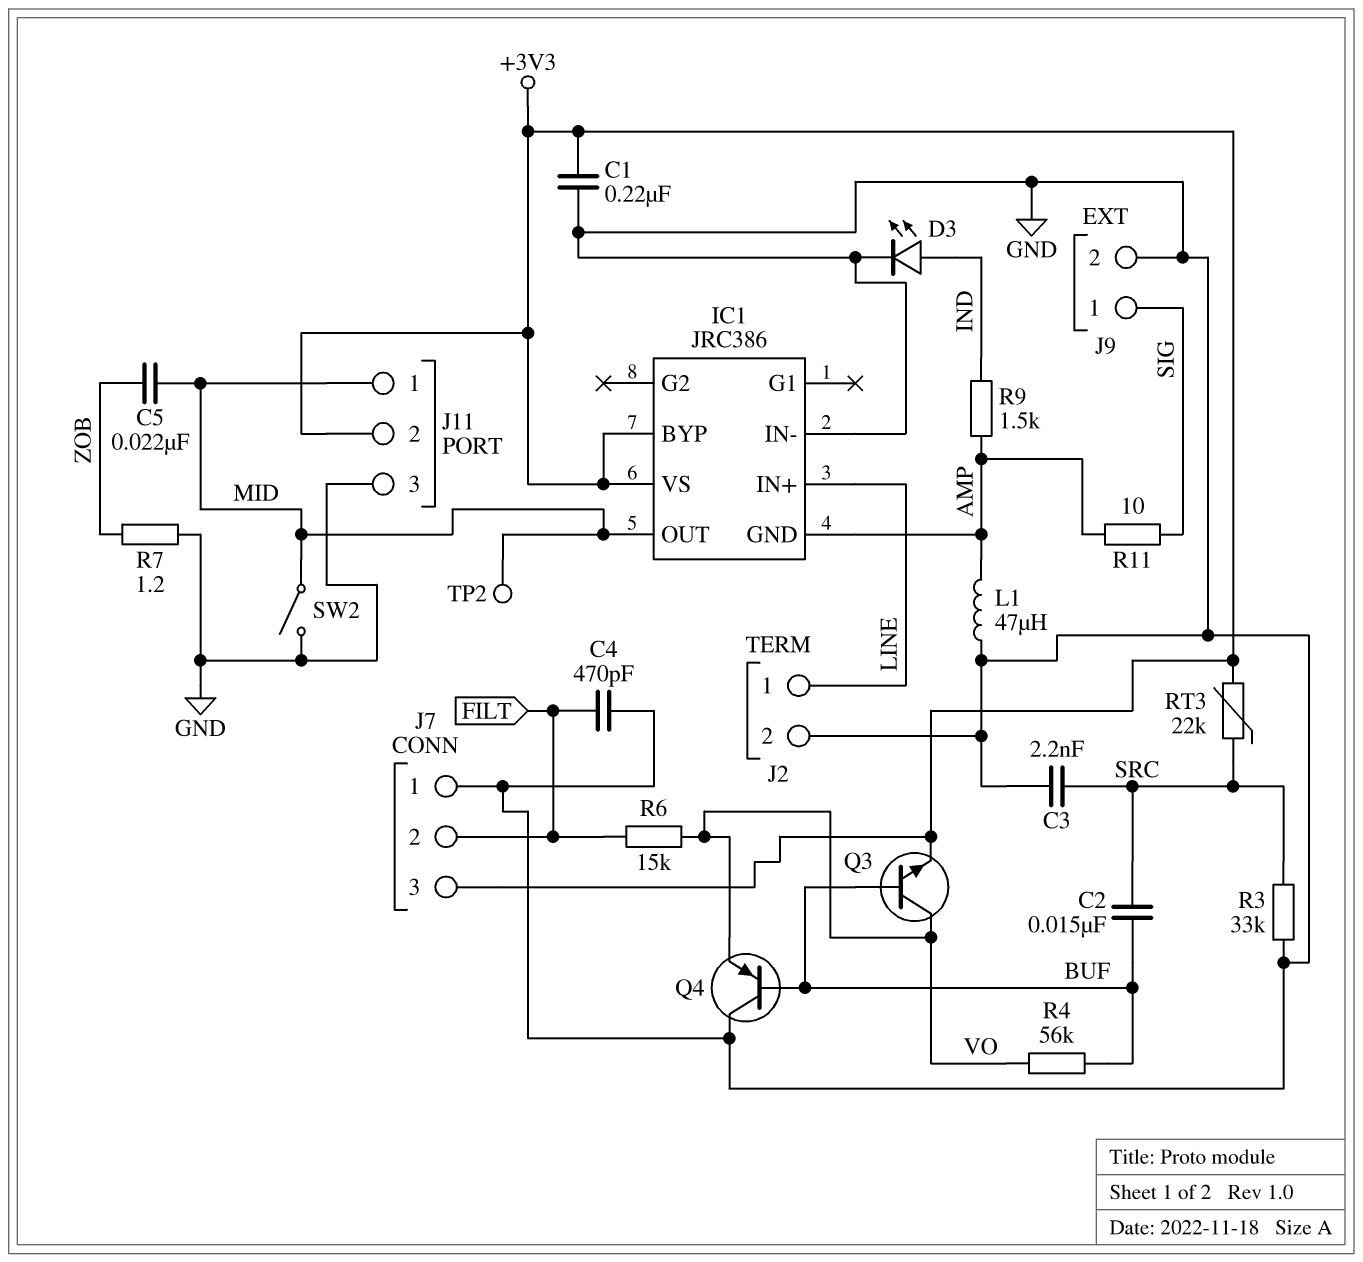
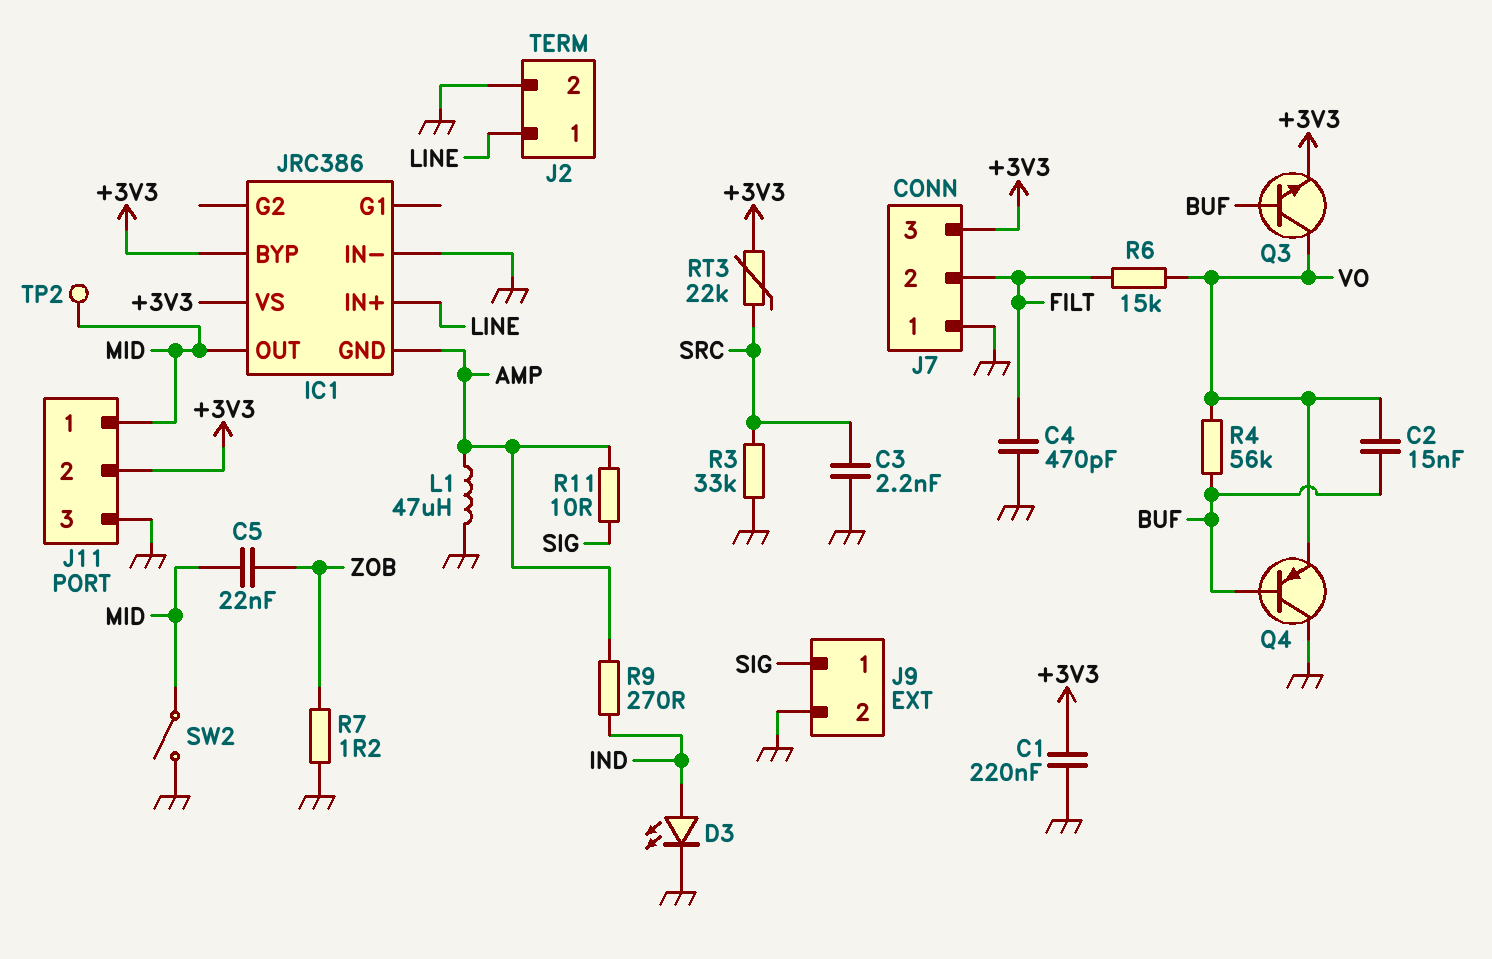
C2: 15nF (BUF, SRC) -> 15nF (BUF, VO)
R9: 1.5k (AMP, IND) -> 270 (AMP, IND)

